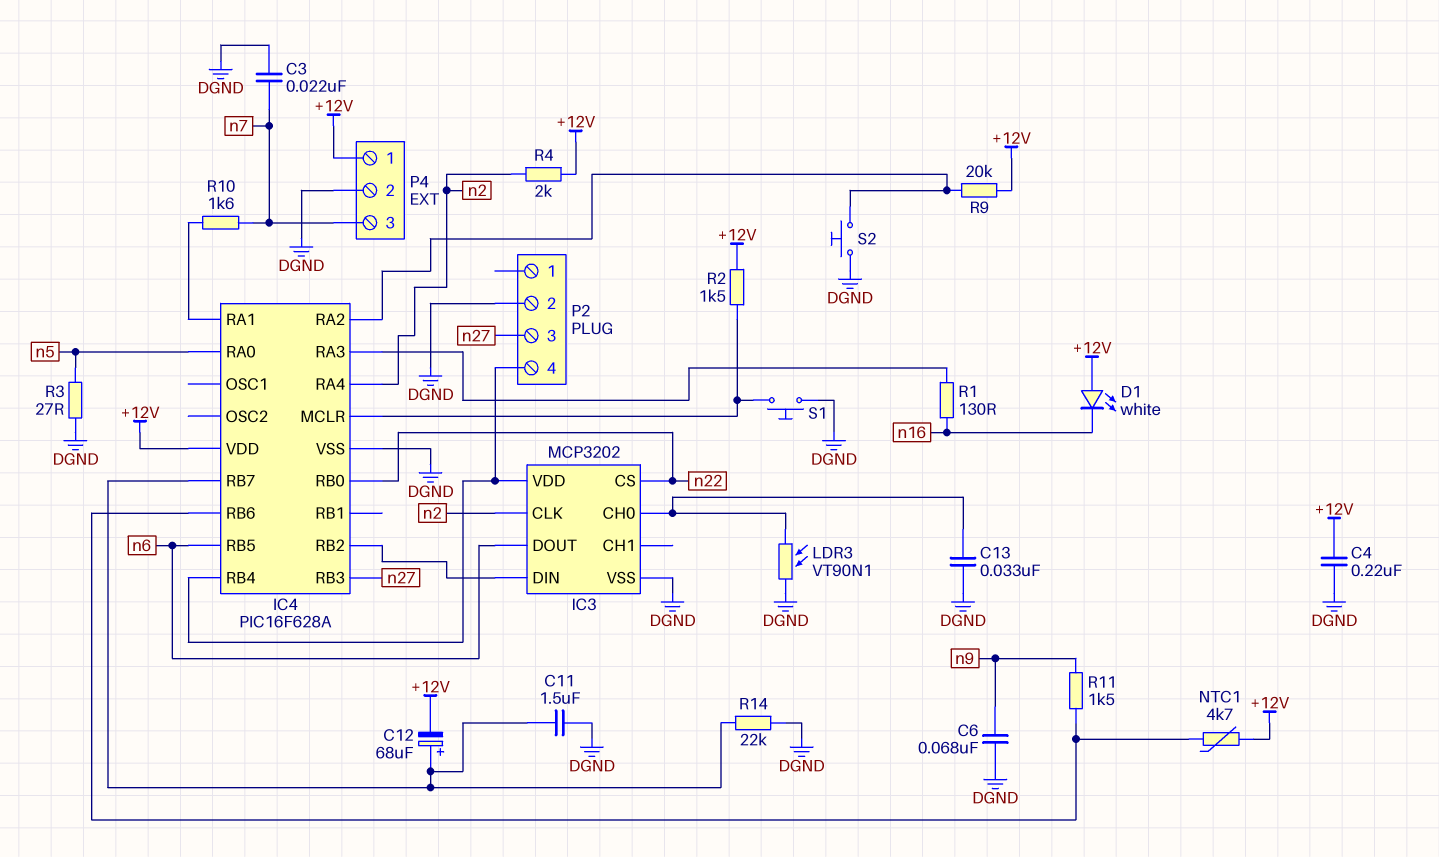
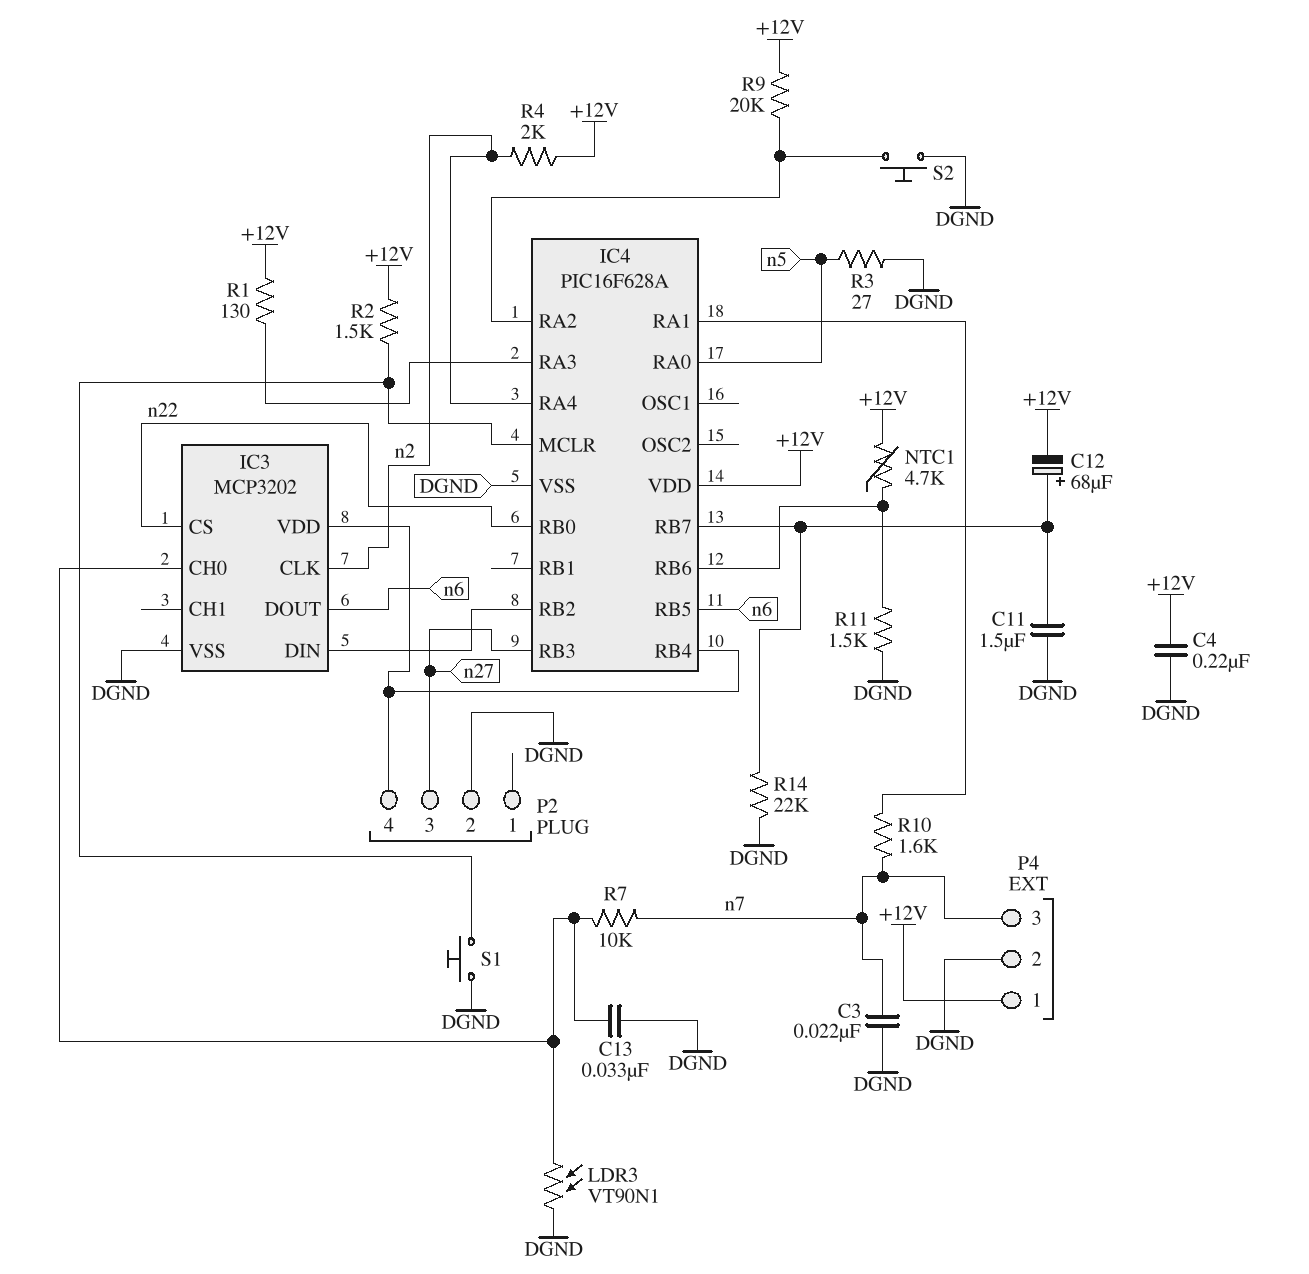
C6: 68nF (DGND, n9) -> none
D1: LED white (A +12V, K n16) -> none
R1: 130 (IC4/RA3, n16) -> 130 (+12V, IC4/RA3)
R7: none -> 10k (IC3/CH0, n7)
R11: 1.5k (IC4/RB6, n9) -> 1.5k (DGND, IC4/RB6)

